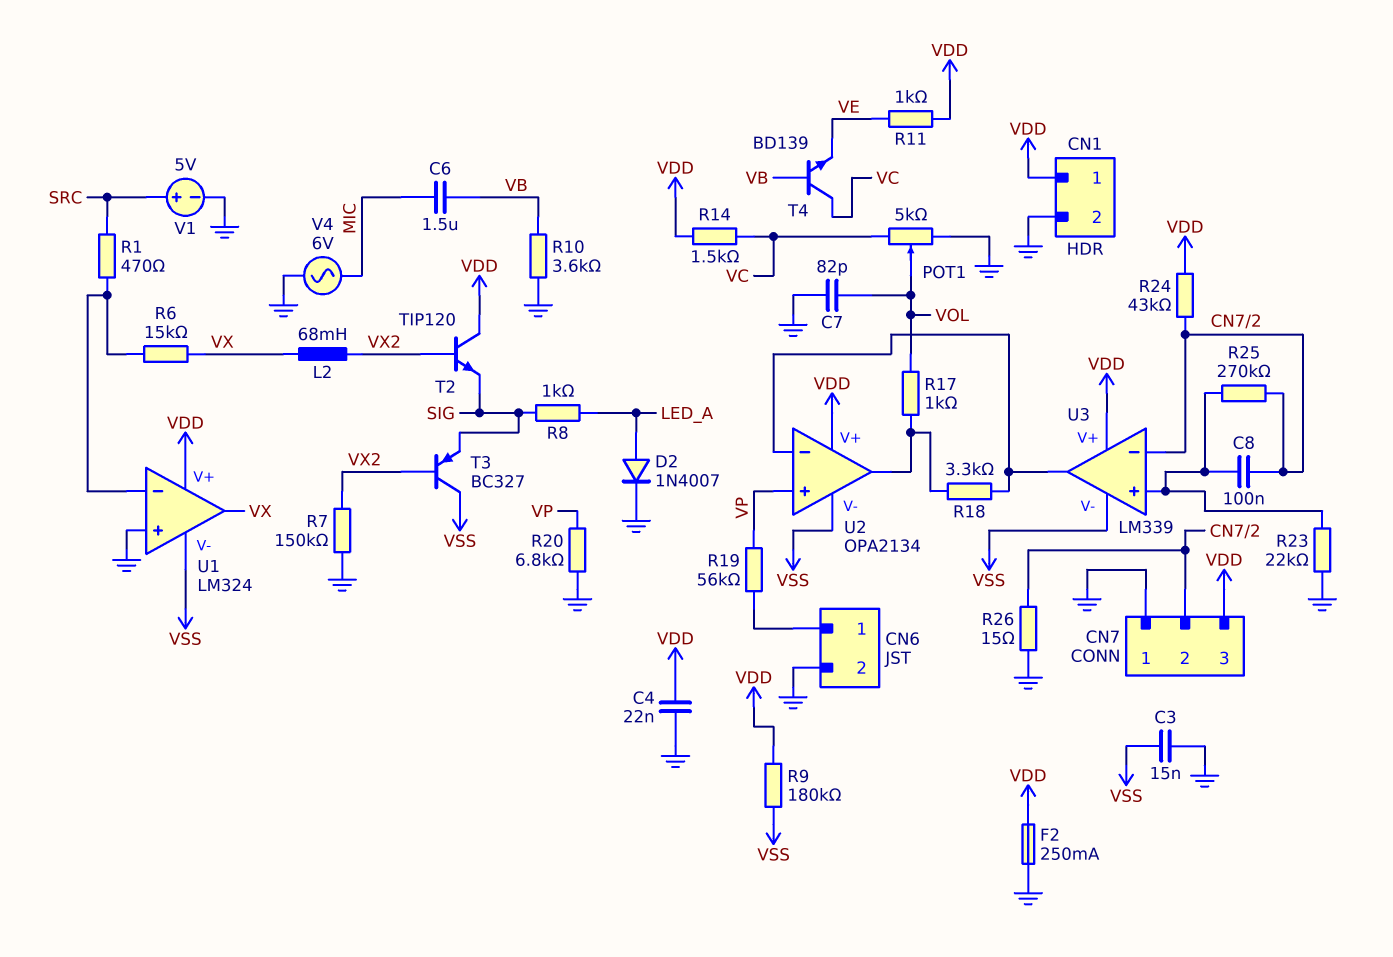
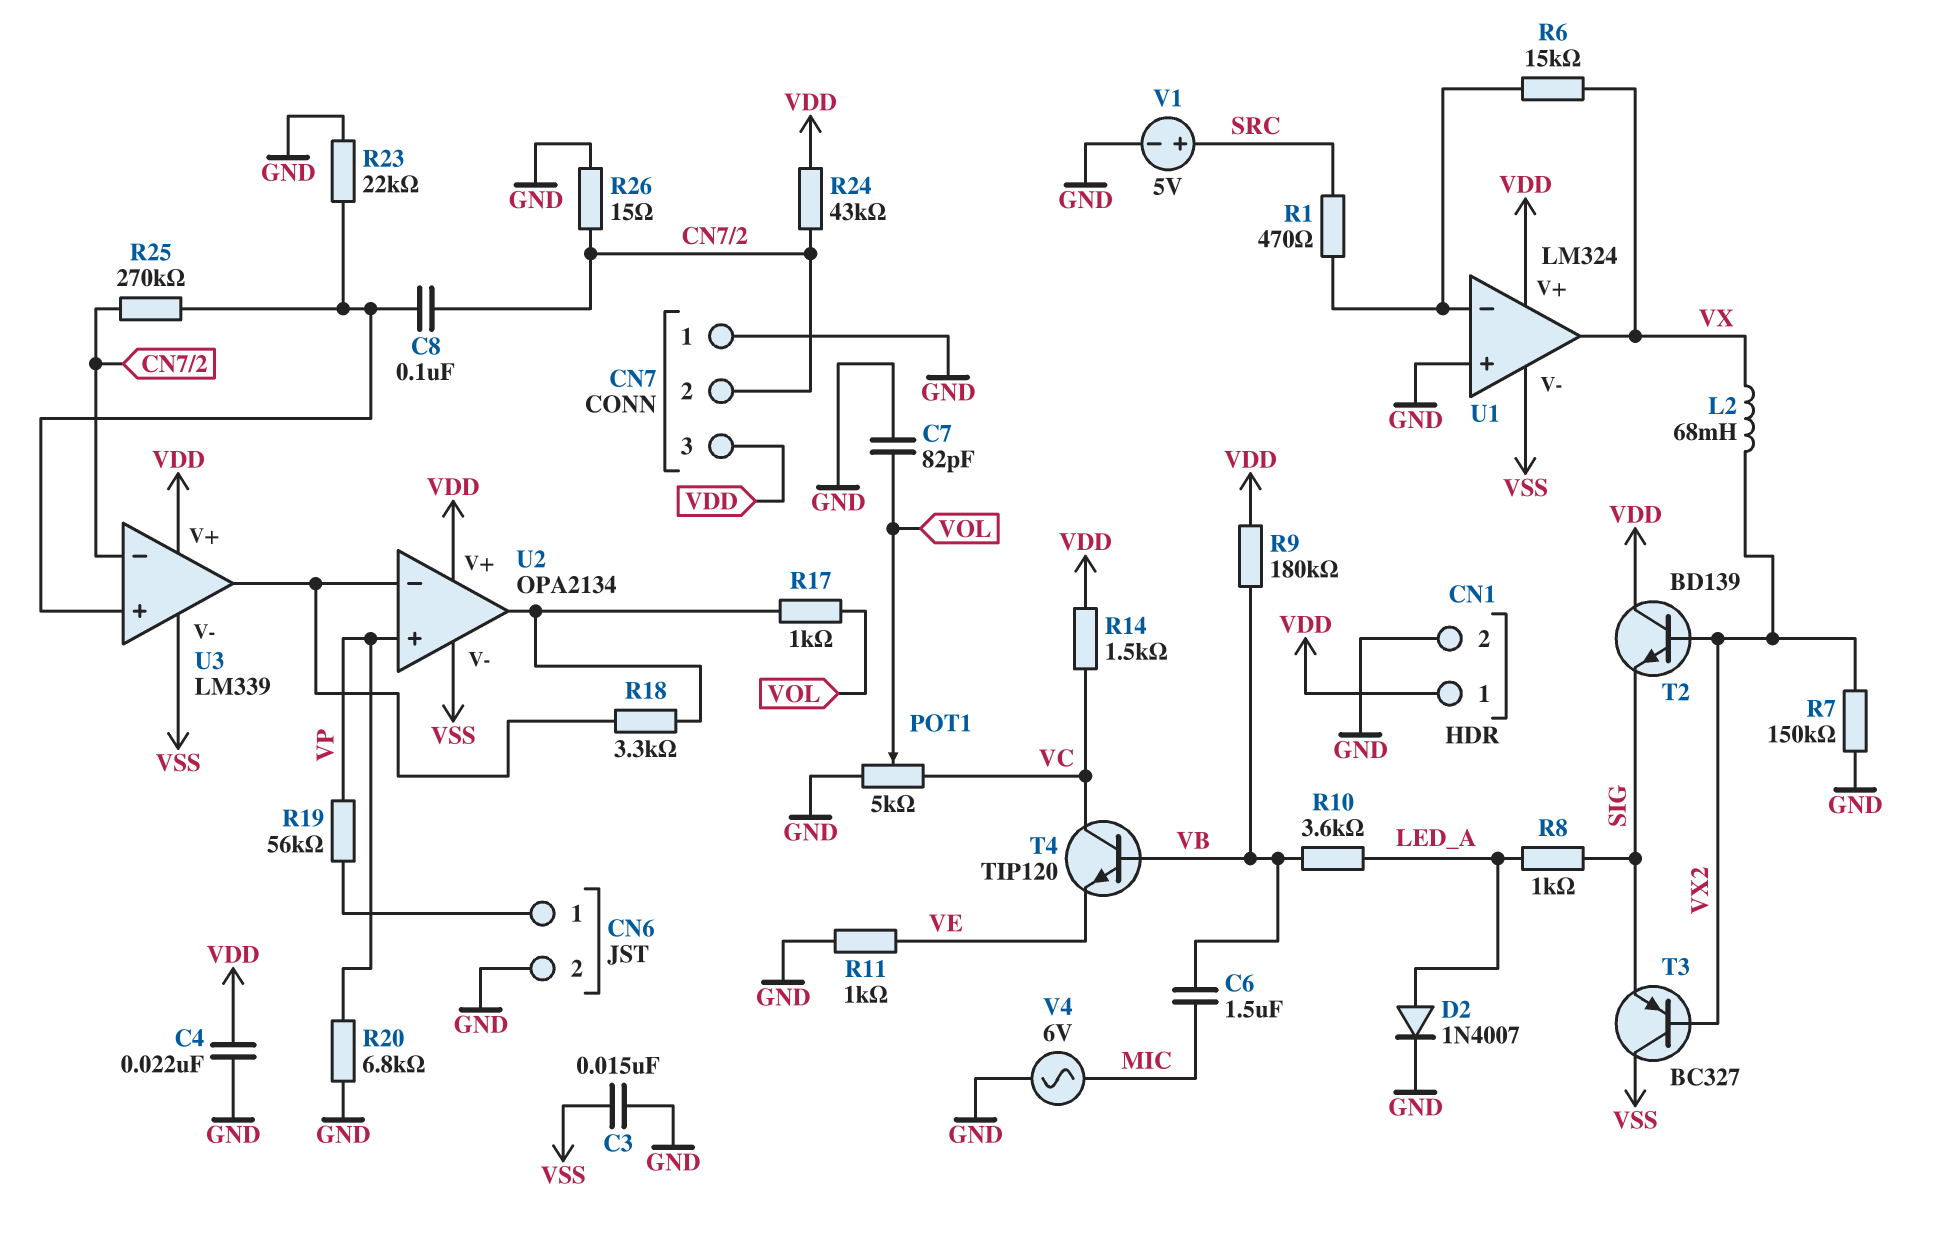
F2: 250mA (GND, VDD) -> none
R9: 180k (VDD, VSS) -> 180k (VB, VDD)
R10: 3.6k (GND, VB) -> 3.6k (LED_A, VB)
R11: 1k (VDD, VE) -> 1k (GND, VE)
T2: NPN TIP120 (B VX2, C VDD, E SIG) -> NPN BD139 (B VX2, C VDD, E SIG)
T4: NPN BD139 (B VB, C VC, E VE) -> NPN TIP120 (B VB, C VC, E VE)

